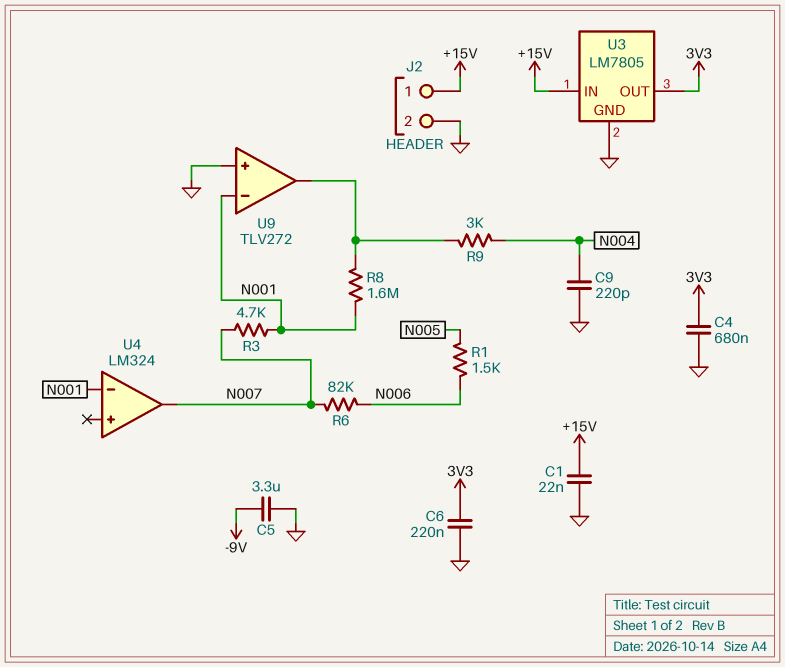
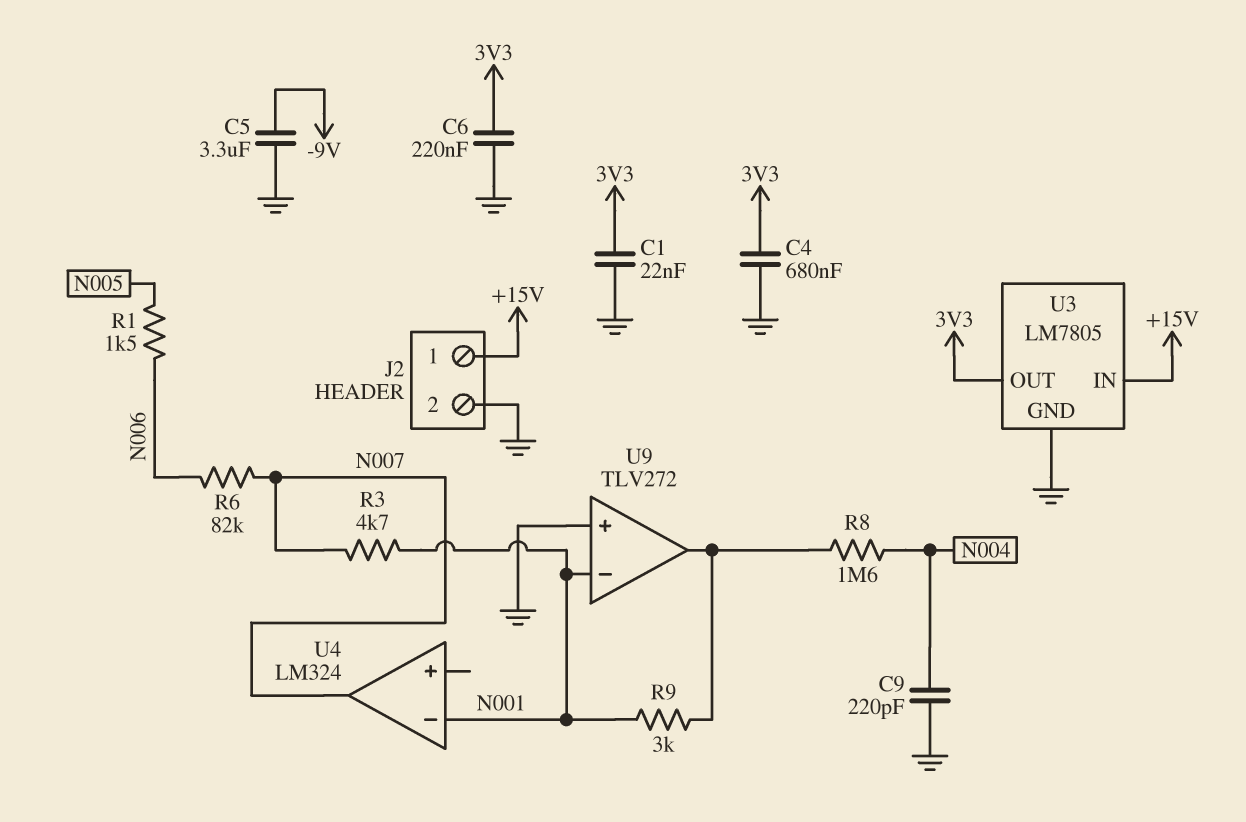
C1: 22nF (+15V, GND) -> 22nF (3V3, GND)
R8: 1.6M (N001, U9/out) -> 1.6M (N004, U9/out)
R9: 3k (N004, U9/out) -> 3k (N001, U9/out)

